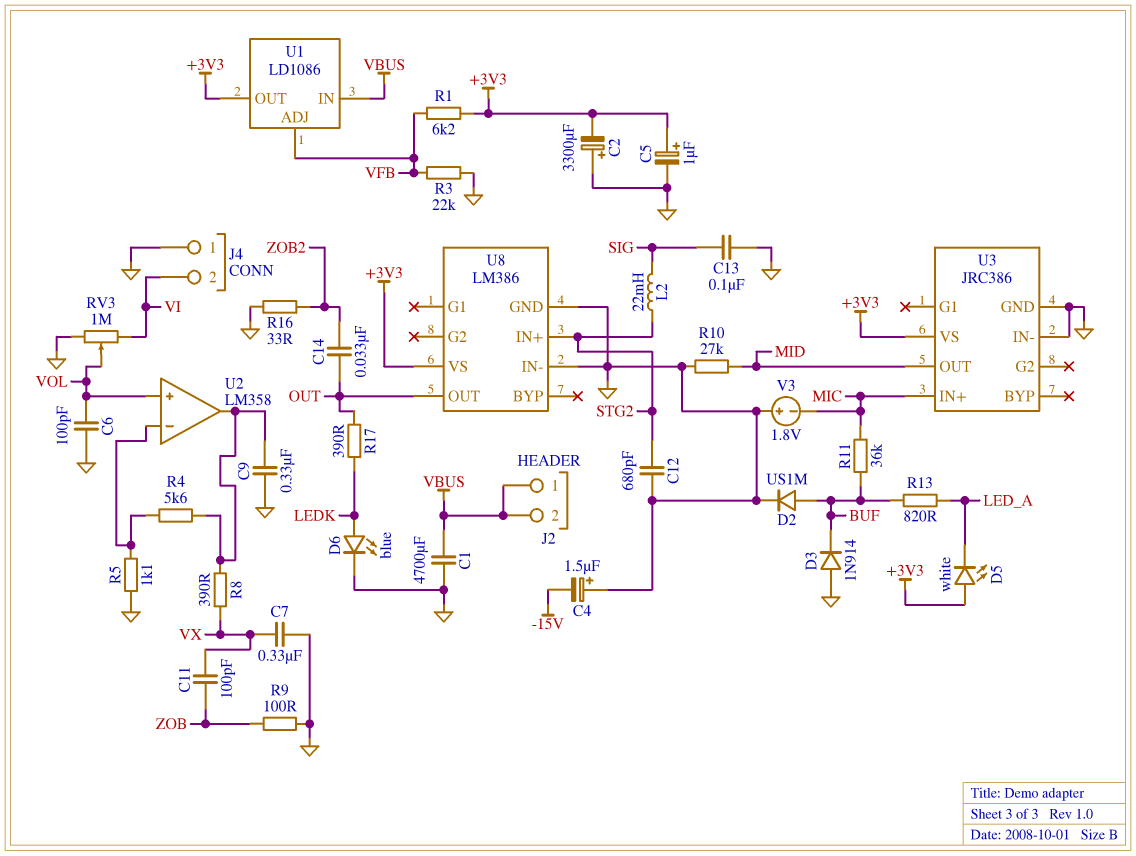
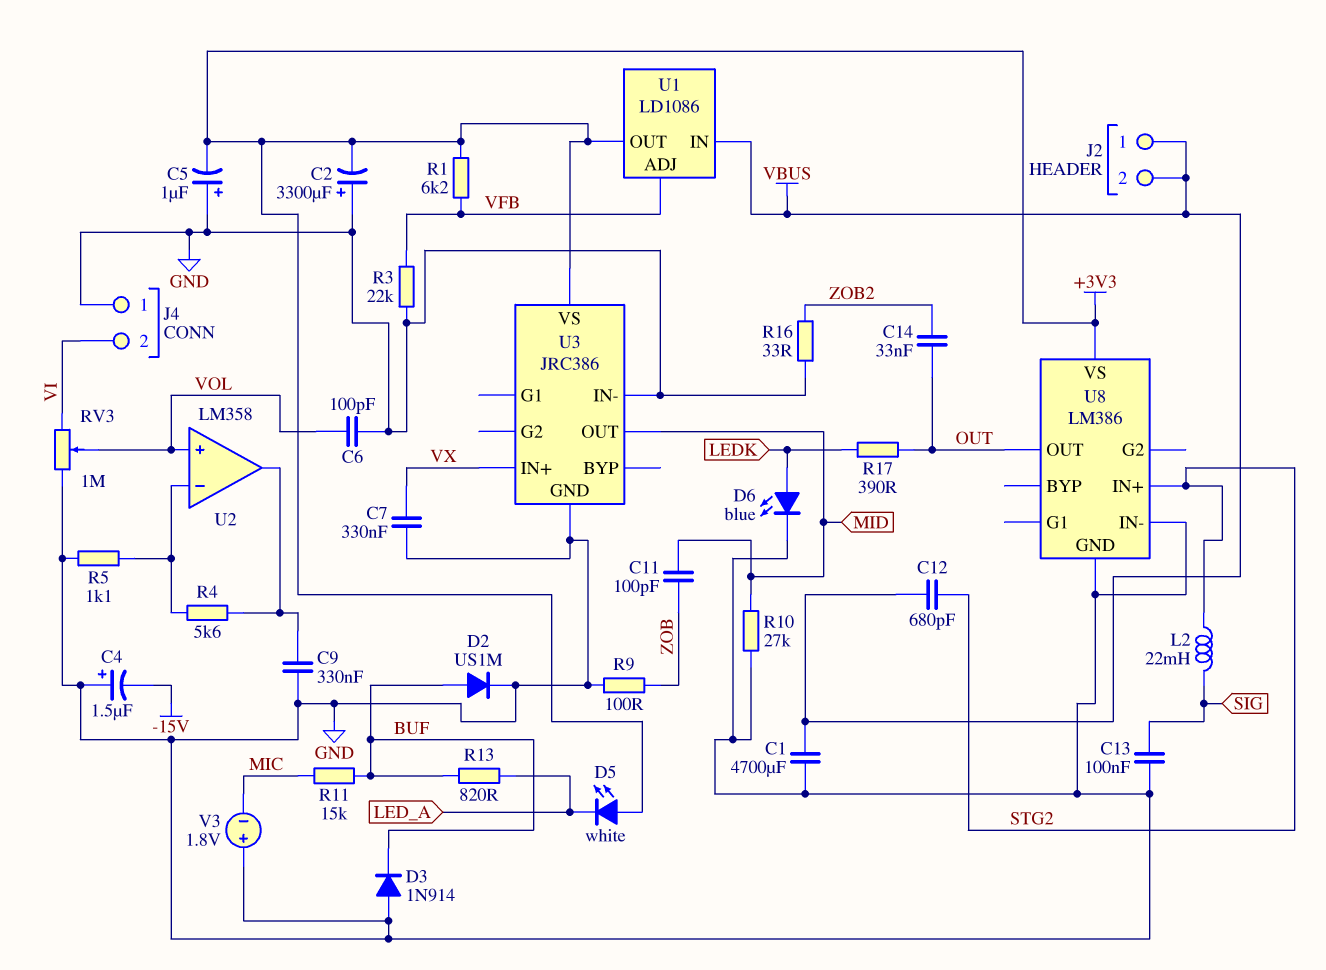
C5: 1uF (plus +3V3, minus GND) -> 1uF (plus GND, minus +3V3)
C11: 100pF (VX, ZOB) -> 100pF (MID, ZOB)
C12: 680pF (GND, STG2) -> 680pF (STG2, VBUS)
R8: 390 (U2/out, VX) -> none
R11: 36k (BUF, MIC) -> 15k (BUF, MIC)
U3 pin IN+: MIC -> VX

